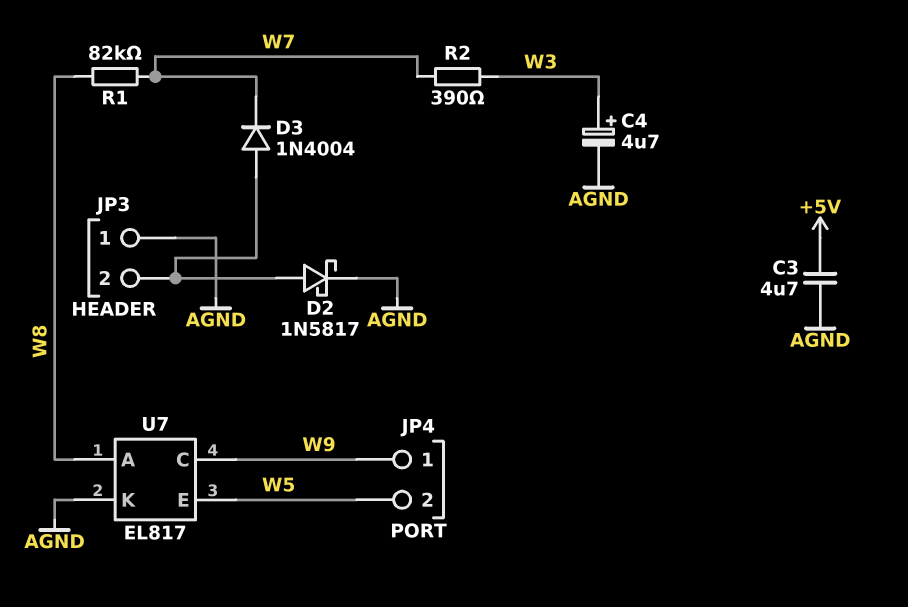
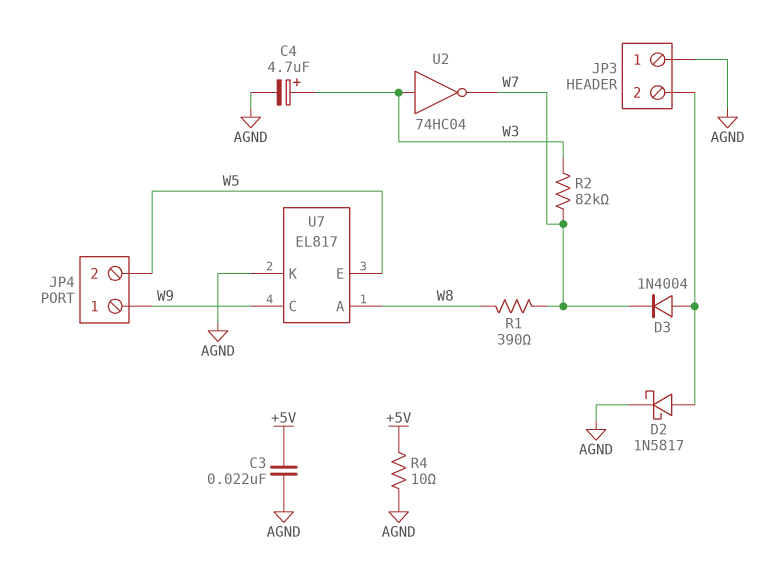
C3: 4.7uF (+5V, AGND) -> 22nF (+5V, AGND)
R1: 82k (W7, W8) -> 390 (W7, W8)
R2: 390 (W3, W7) -> 82k (W3, W7)
R4: none -> 10 (+5V, AGND)
U2: none -> NOT 74HC04 (in W3, out W7)

